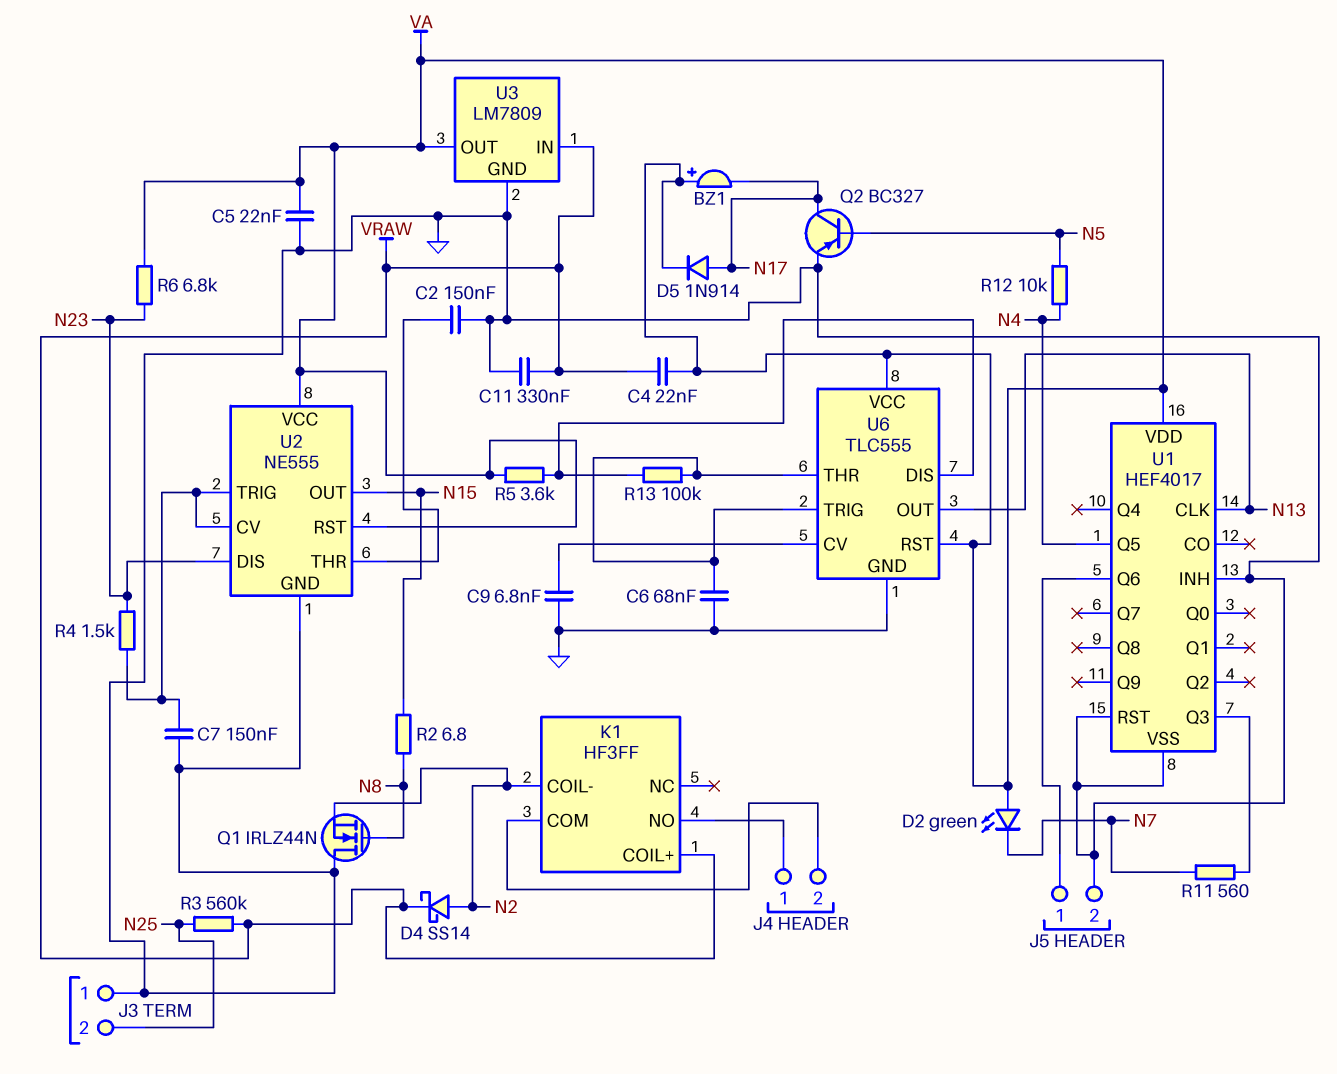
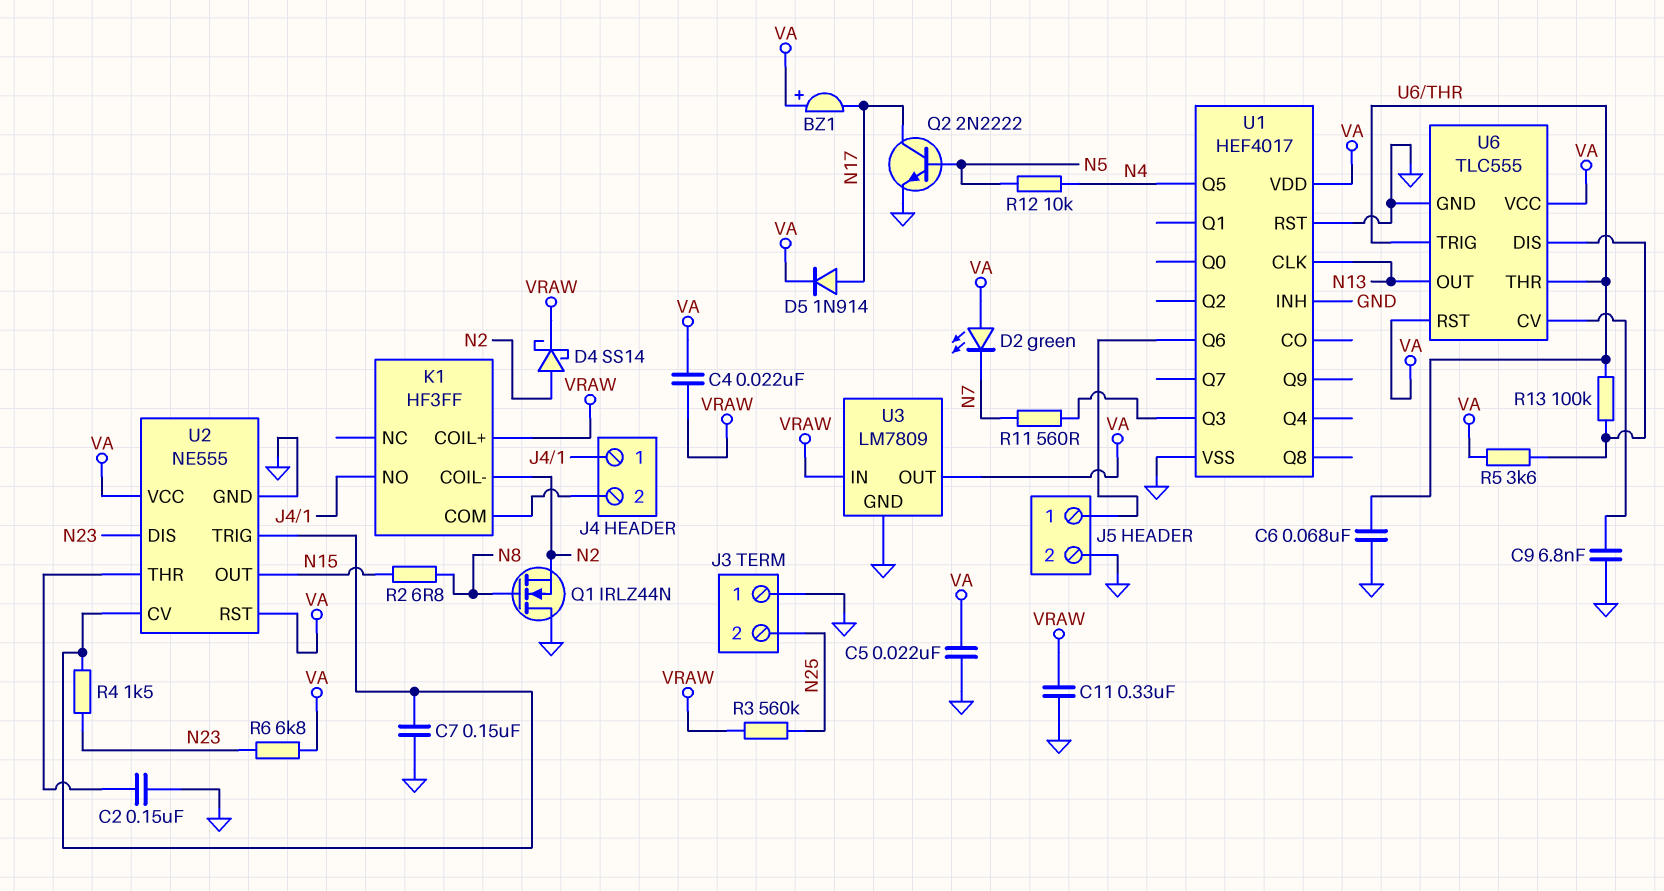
Q2: PNP BC327 (B N5, C N17, E GND) -> NPN 2N2222 (B N5, C N17, E GND)

